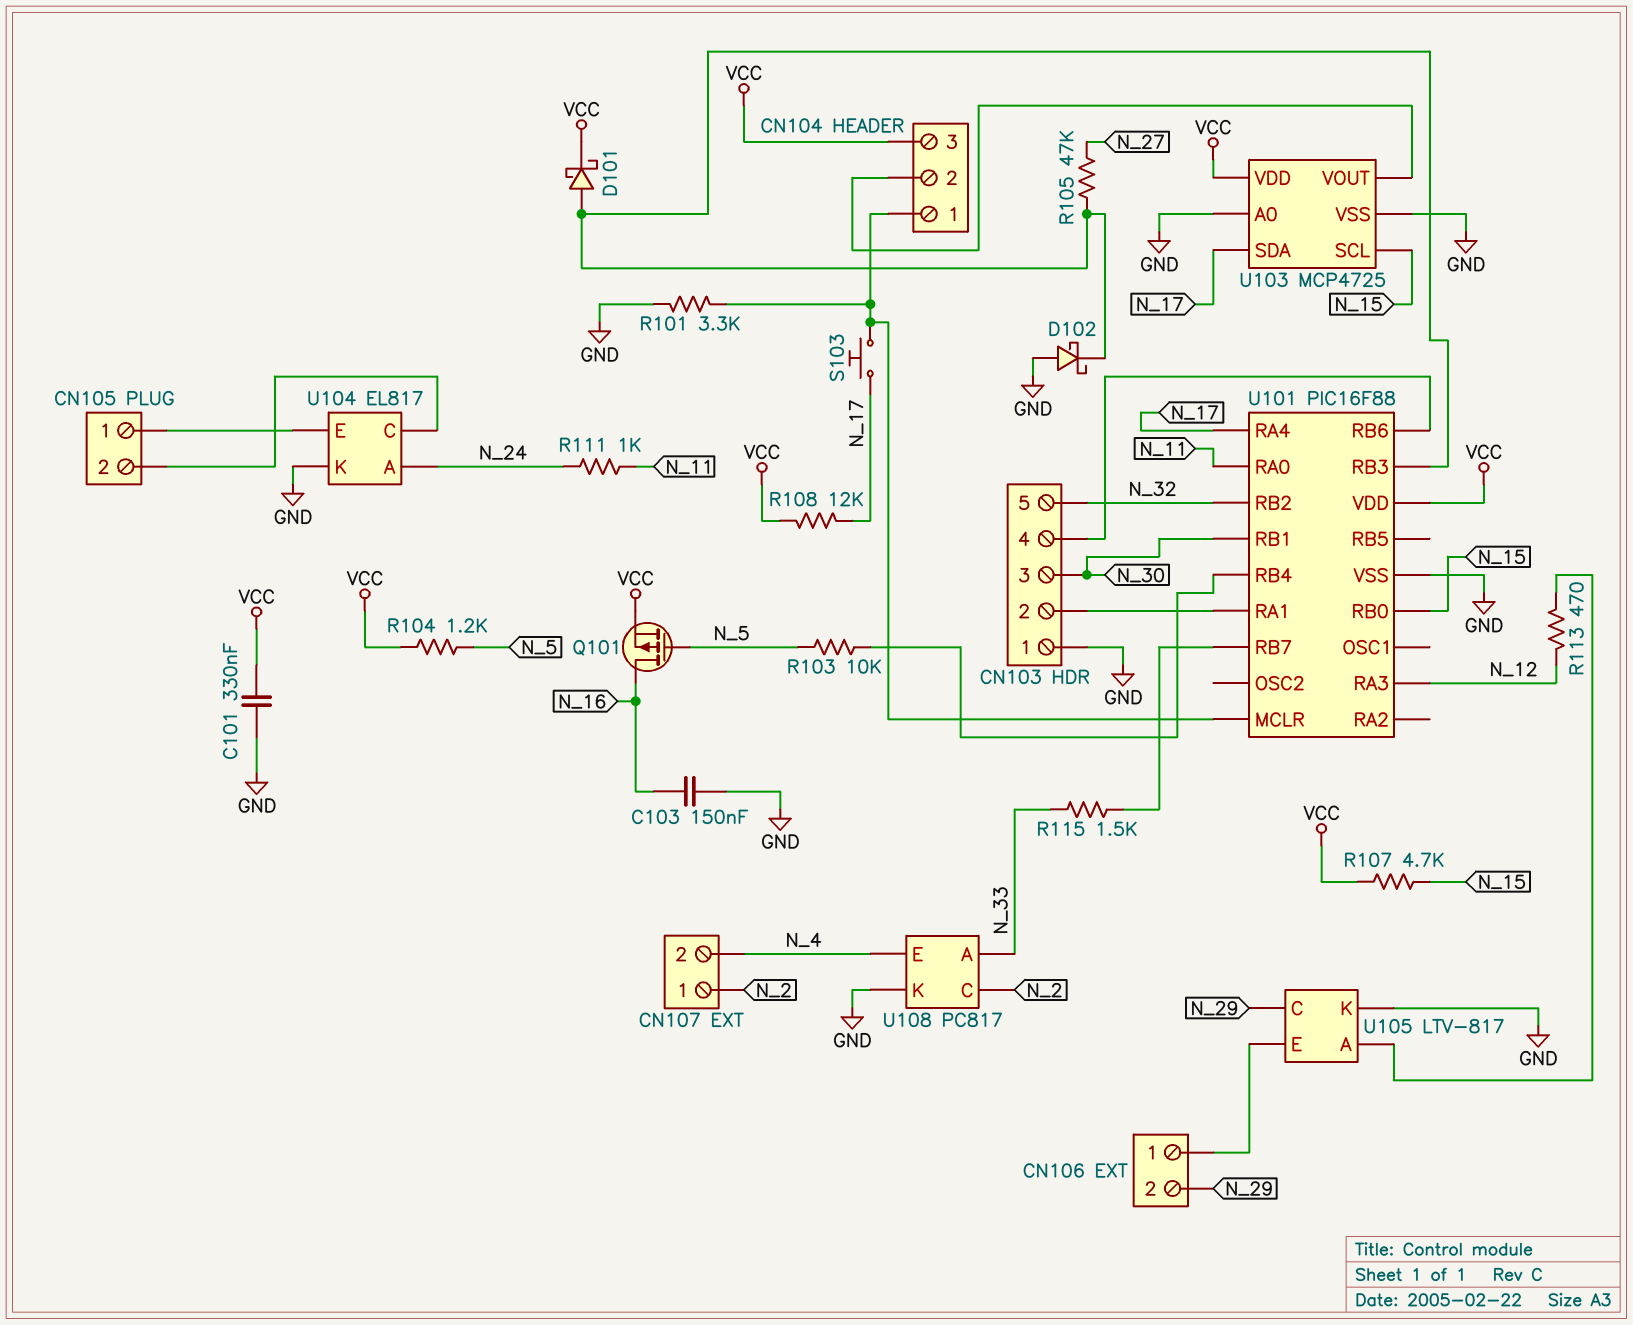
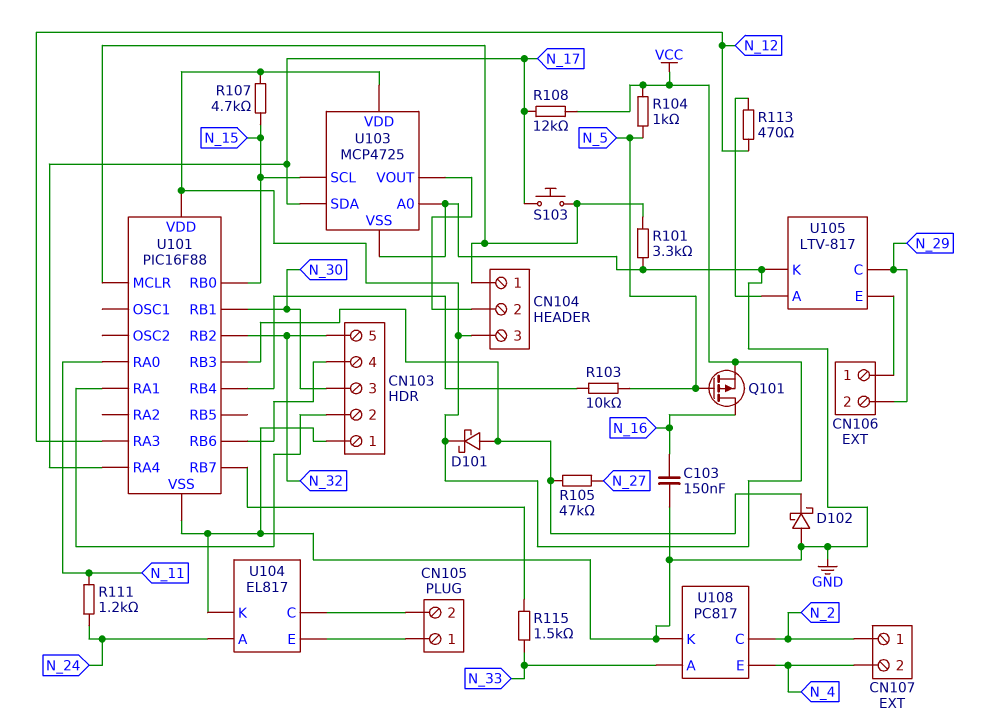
C101: 330nF (GND, VCC) -> none
R104: 1.2k (N_5, VCC) -> 1k (N_5, VCC)
R111: 1k (N_11, N_24) -> 1.2k (N_11, N_24)

